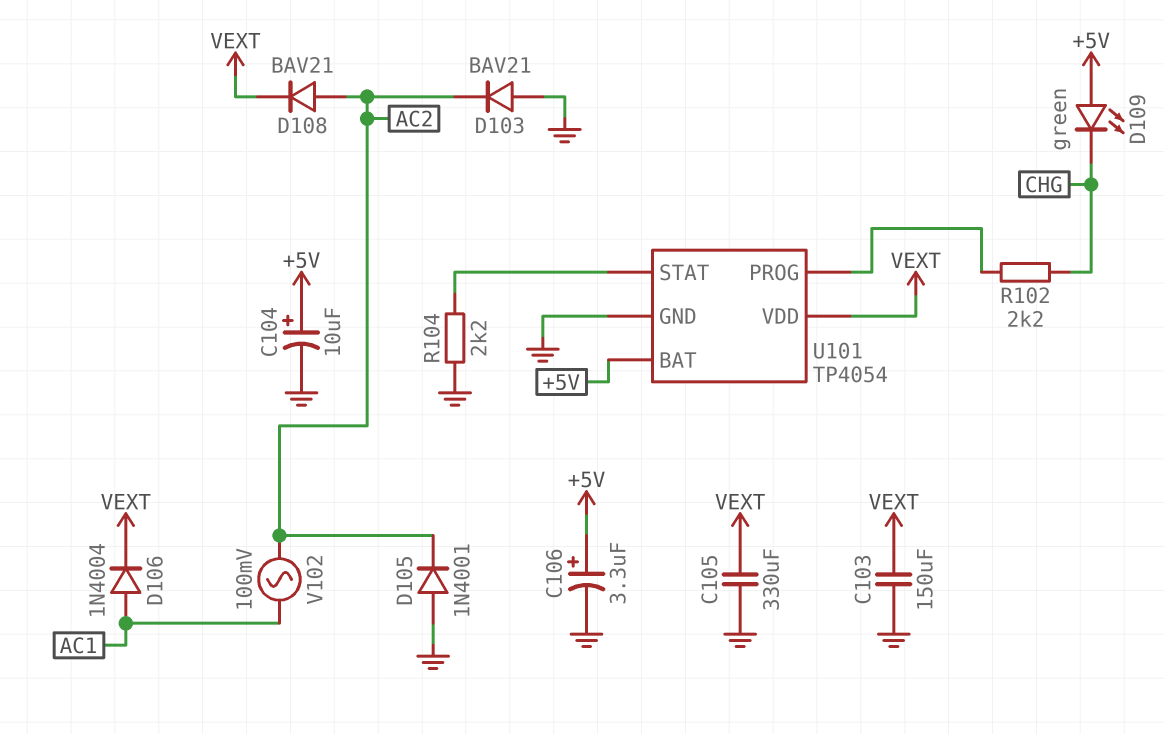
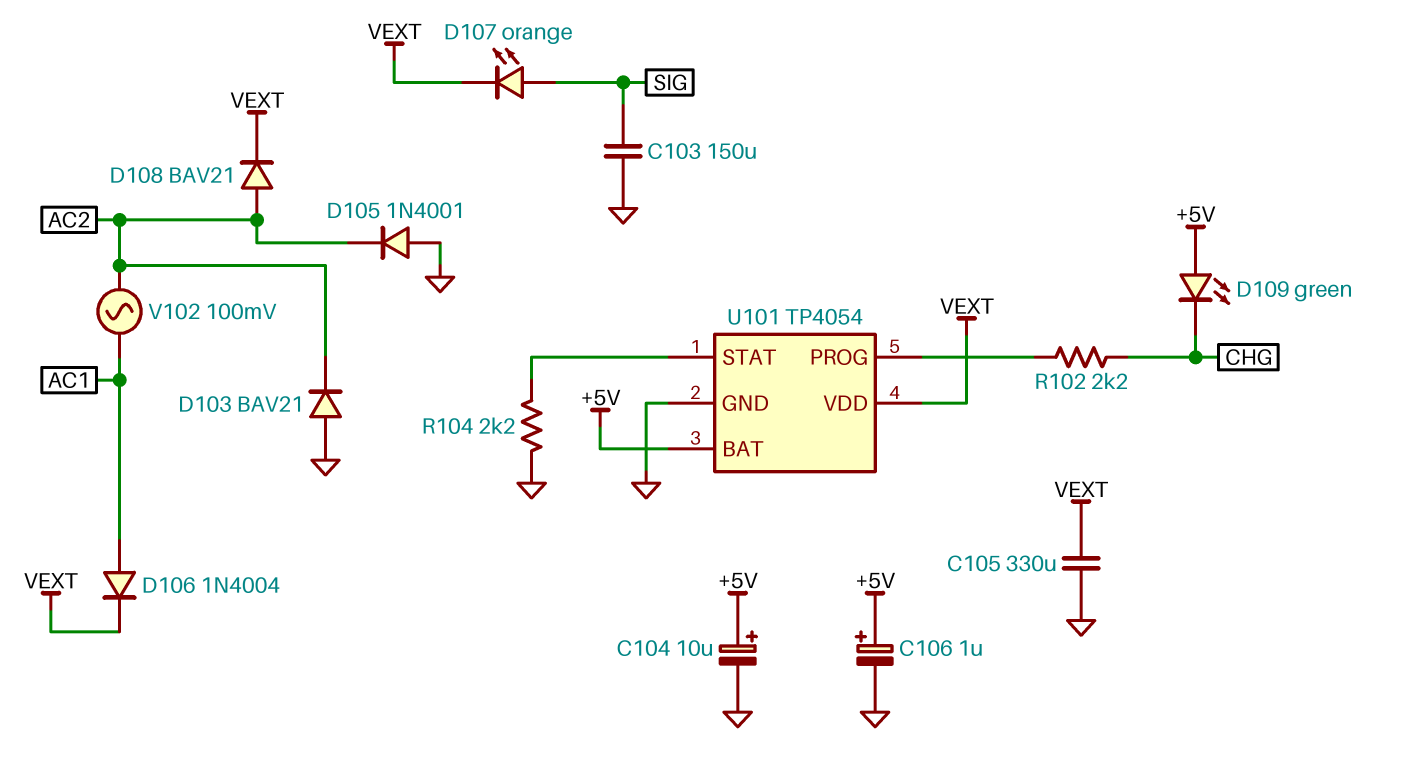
C103: 150uF (GND, VEXT) -> 150uF (GND, SIG)
C106: 3.3uF (plus +5V, minus GND) -> 1uF (plus +5V, minus GND)
D107: none -> LED orange (A SIG, K VEXT)

